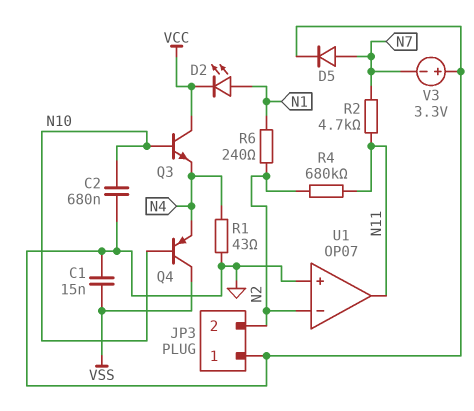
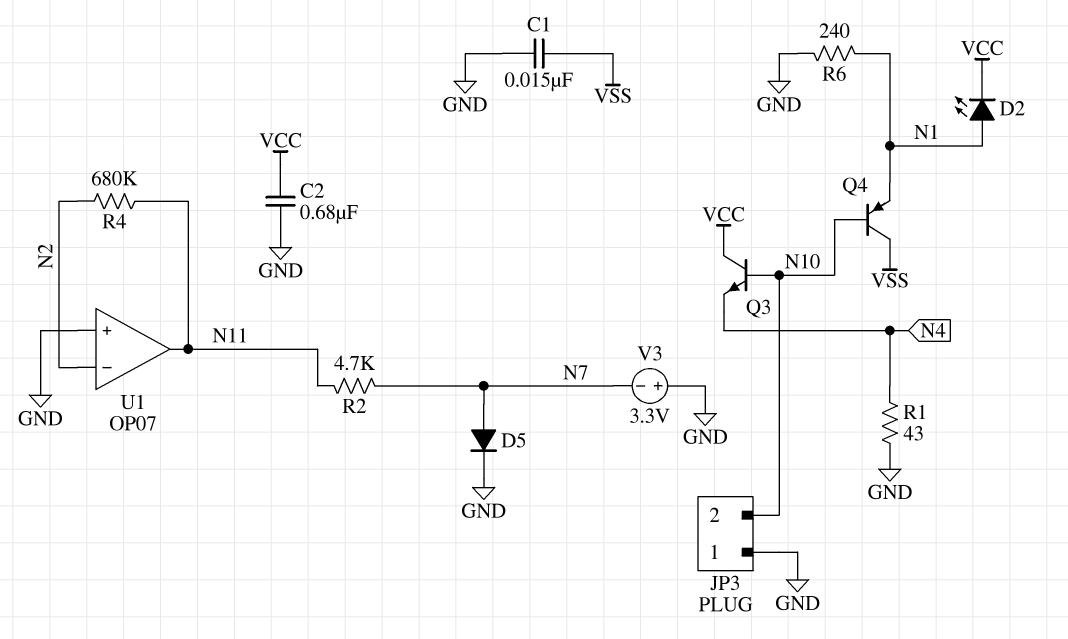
C2: 680nF (GND, N10) -> 680nF (GND, VCC)
JP3 pin 2: N2 -> N10
Q4: PNP (B N10, C VSS, E N4) -> PNP (B N10, C VSS, E N1)
R6: 240 (N1, N2) -> 240 (GND, N1)

